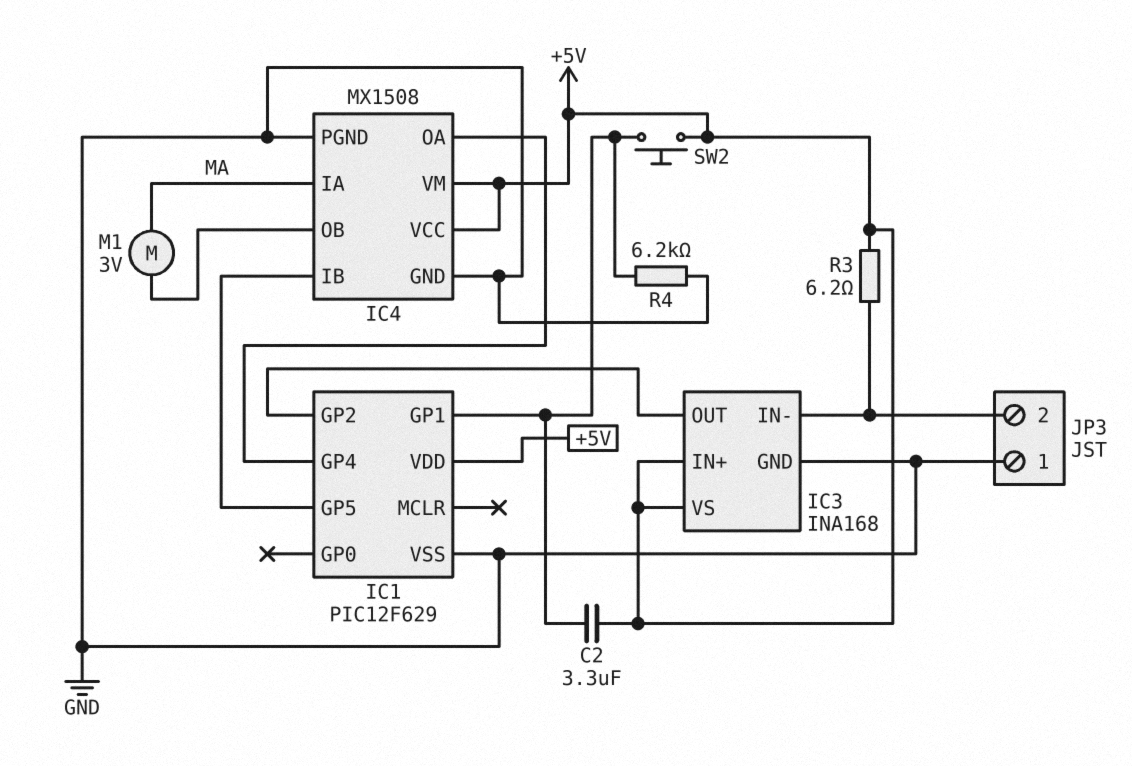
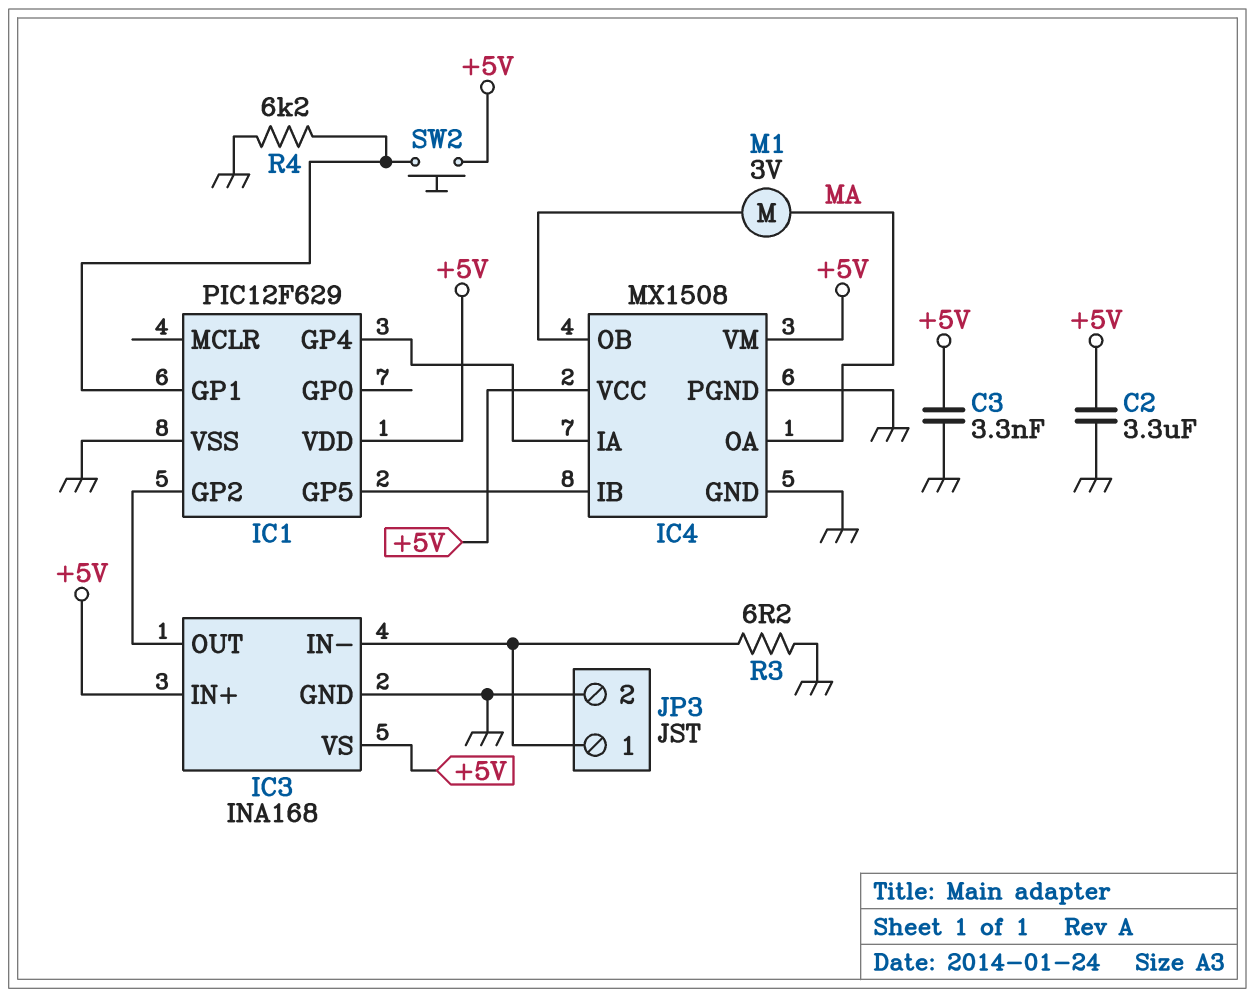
C2: 3.3uF (+5V, IC1/GP1) -> 3.3uF (+5V, GND)
C3: none -> 3.3nF (+5V, GND)
IC4 pin IA: MA -> IC1/GP4
IC4 pin OA: IC1/GP4 -> MA
JP3 pin 1: GND -> IC3/IN-
JP3 pin 2: IC3/IN- -> GND
R3: 6.2 (+5V, IC3/IN-) -> 6.2 (GND, IC3/IN-)

